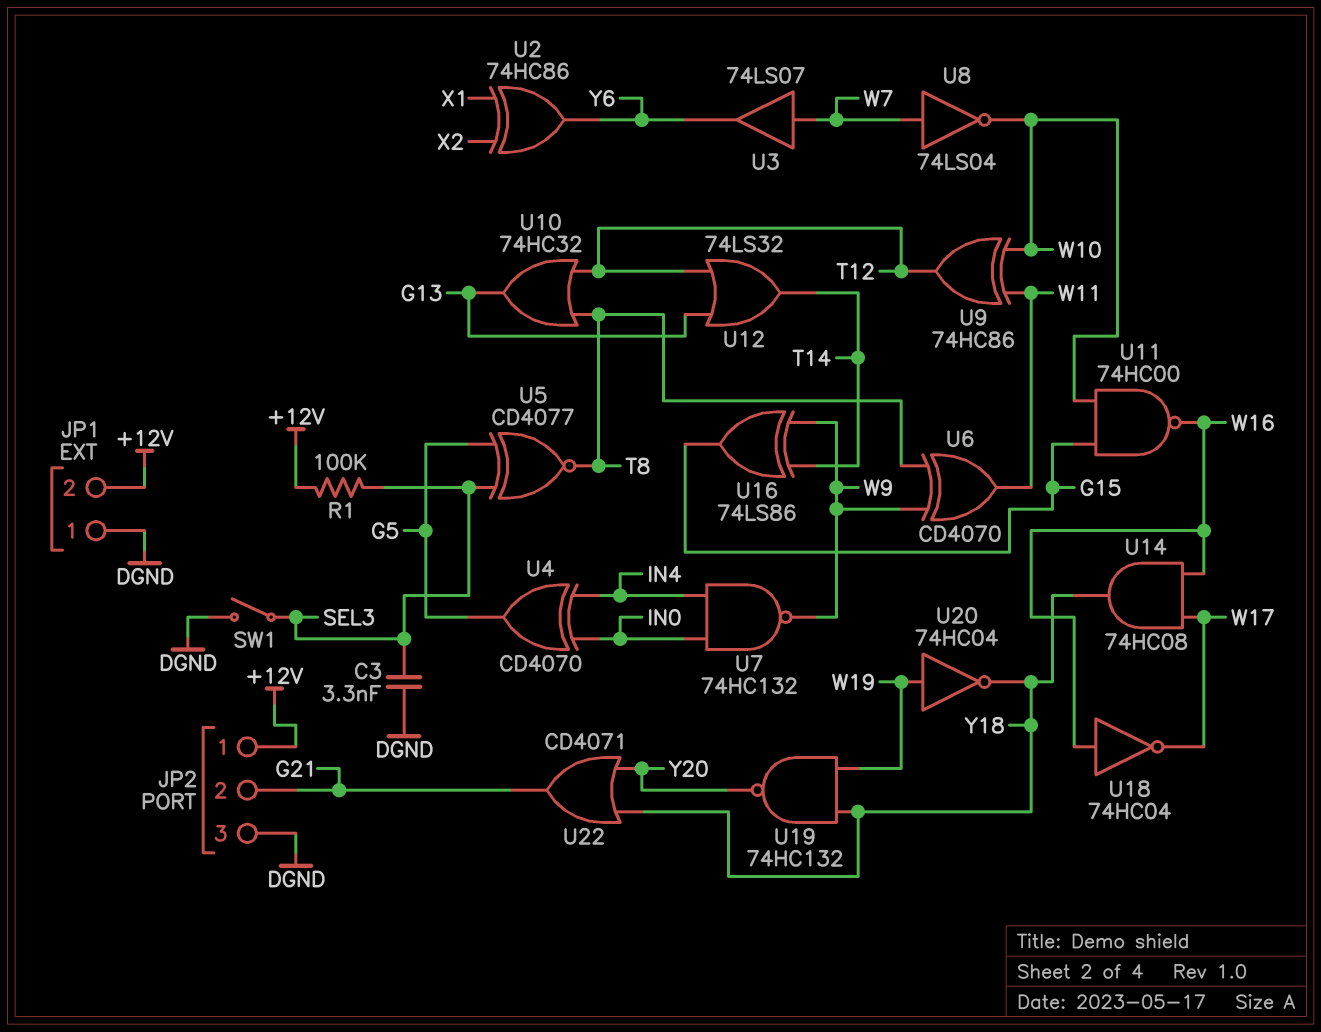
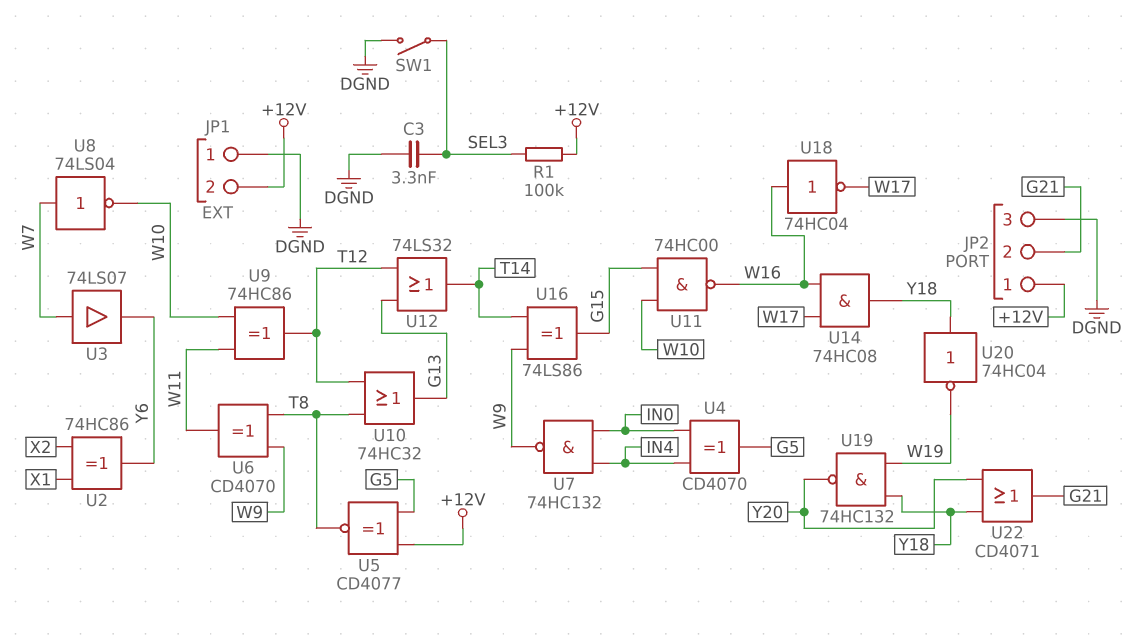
U5: XNOR CD4077 (in G5, in SEL3, out T8) -> XNOR CD4077 (in +12V, in G5, out T8)
U20: NOT 74HC04 (in W19, out Y18) -> NOT 74HC04 (in Y18, out W19)

